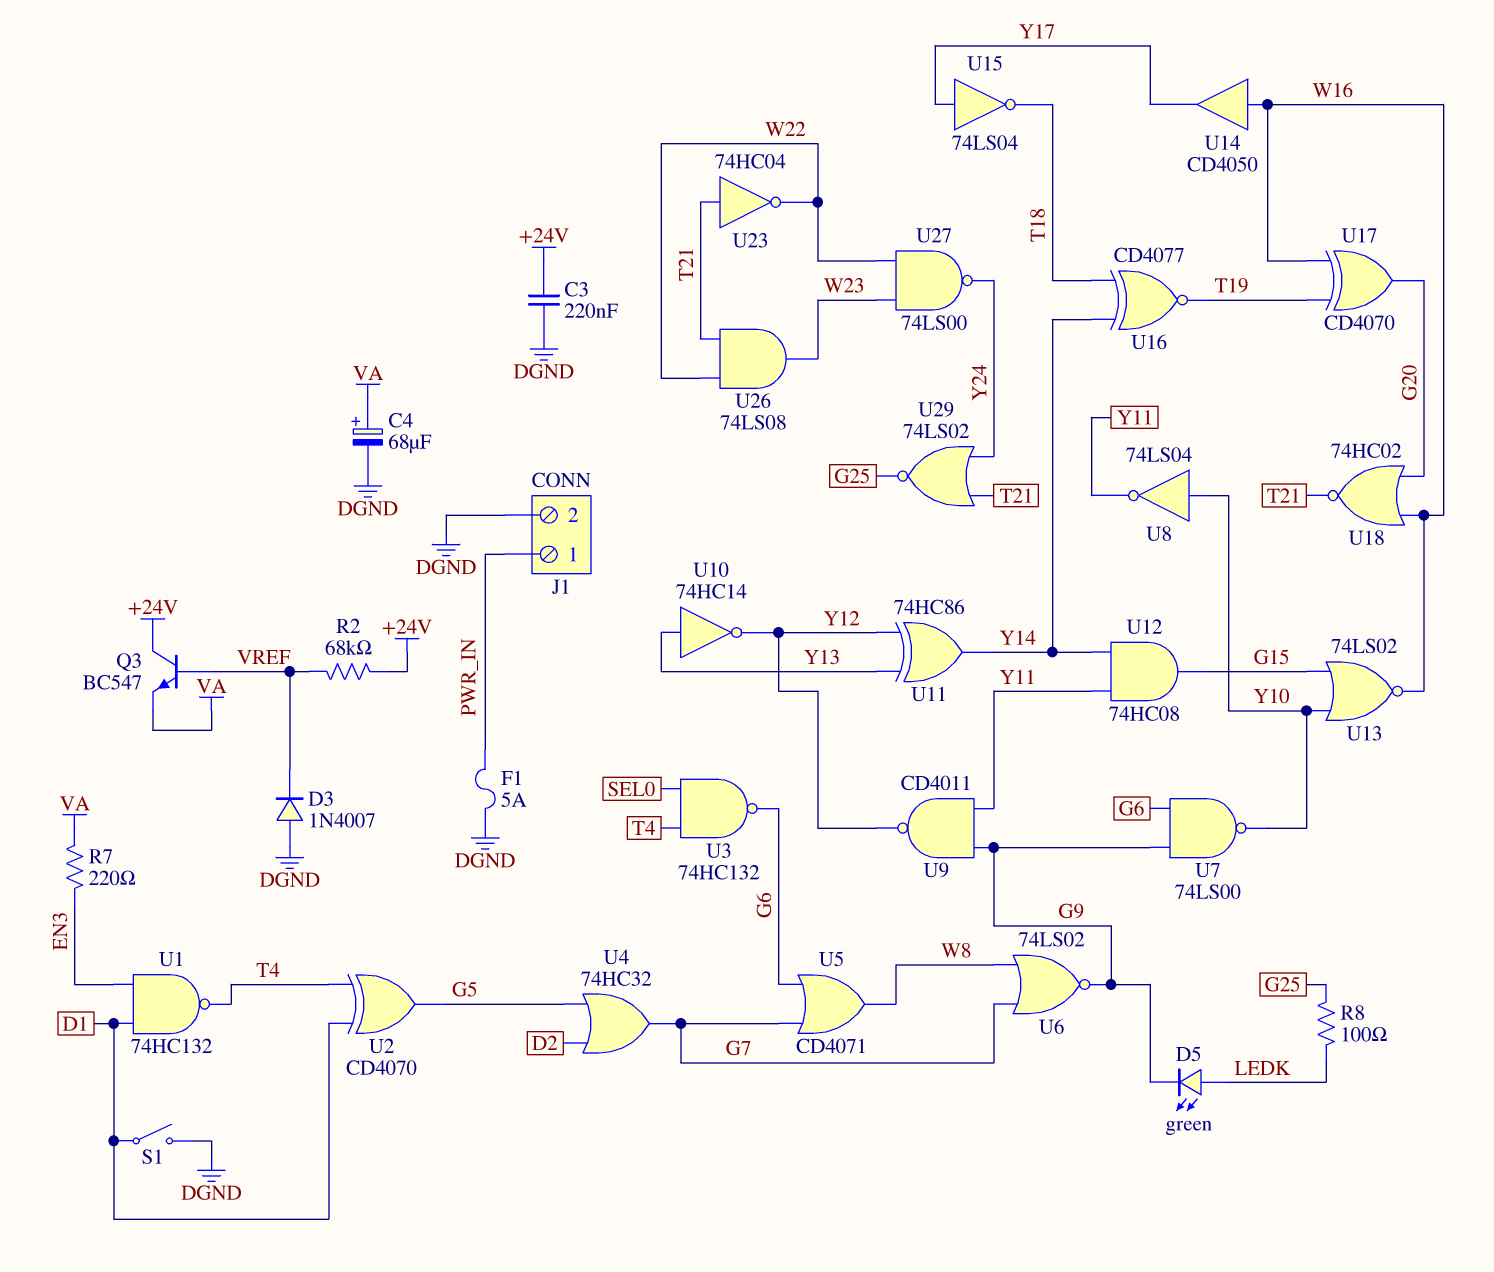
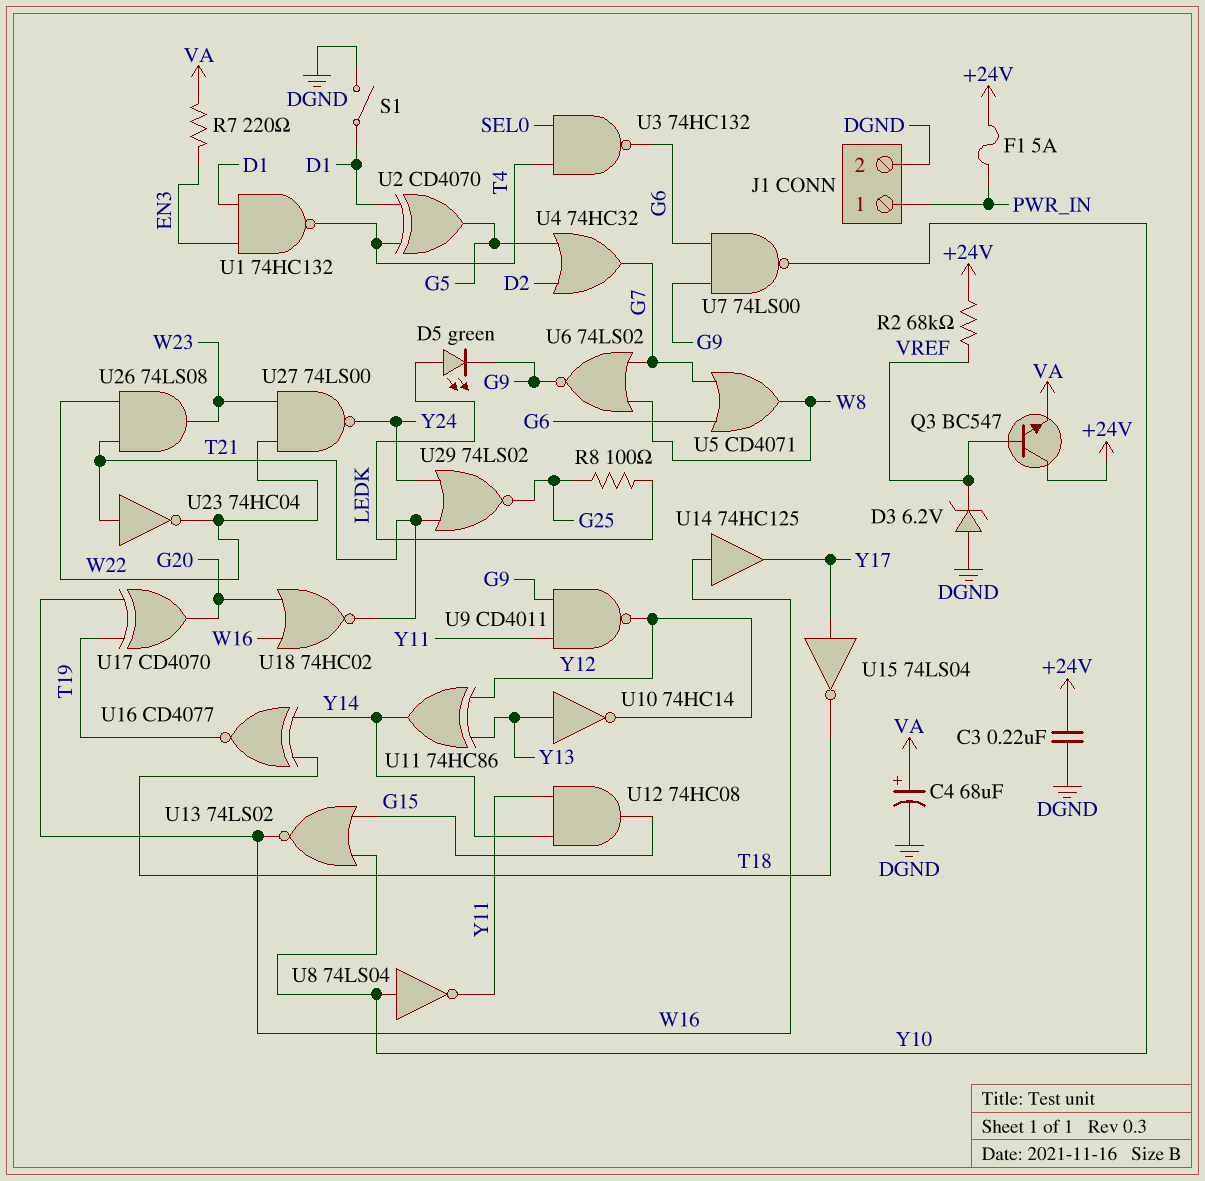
D3: diode 1N4007 (A DGND, K VREF) -> zener 6.2V (A DGND, K VREF)
F1: 5A (DGND, PWR_IN) -> 5A (+24V, PWR_IN)
U14: buffer CD4050 (in W16, out Y17) -> buffer 74HC125 (in W16, out Y17)

